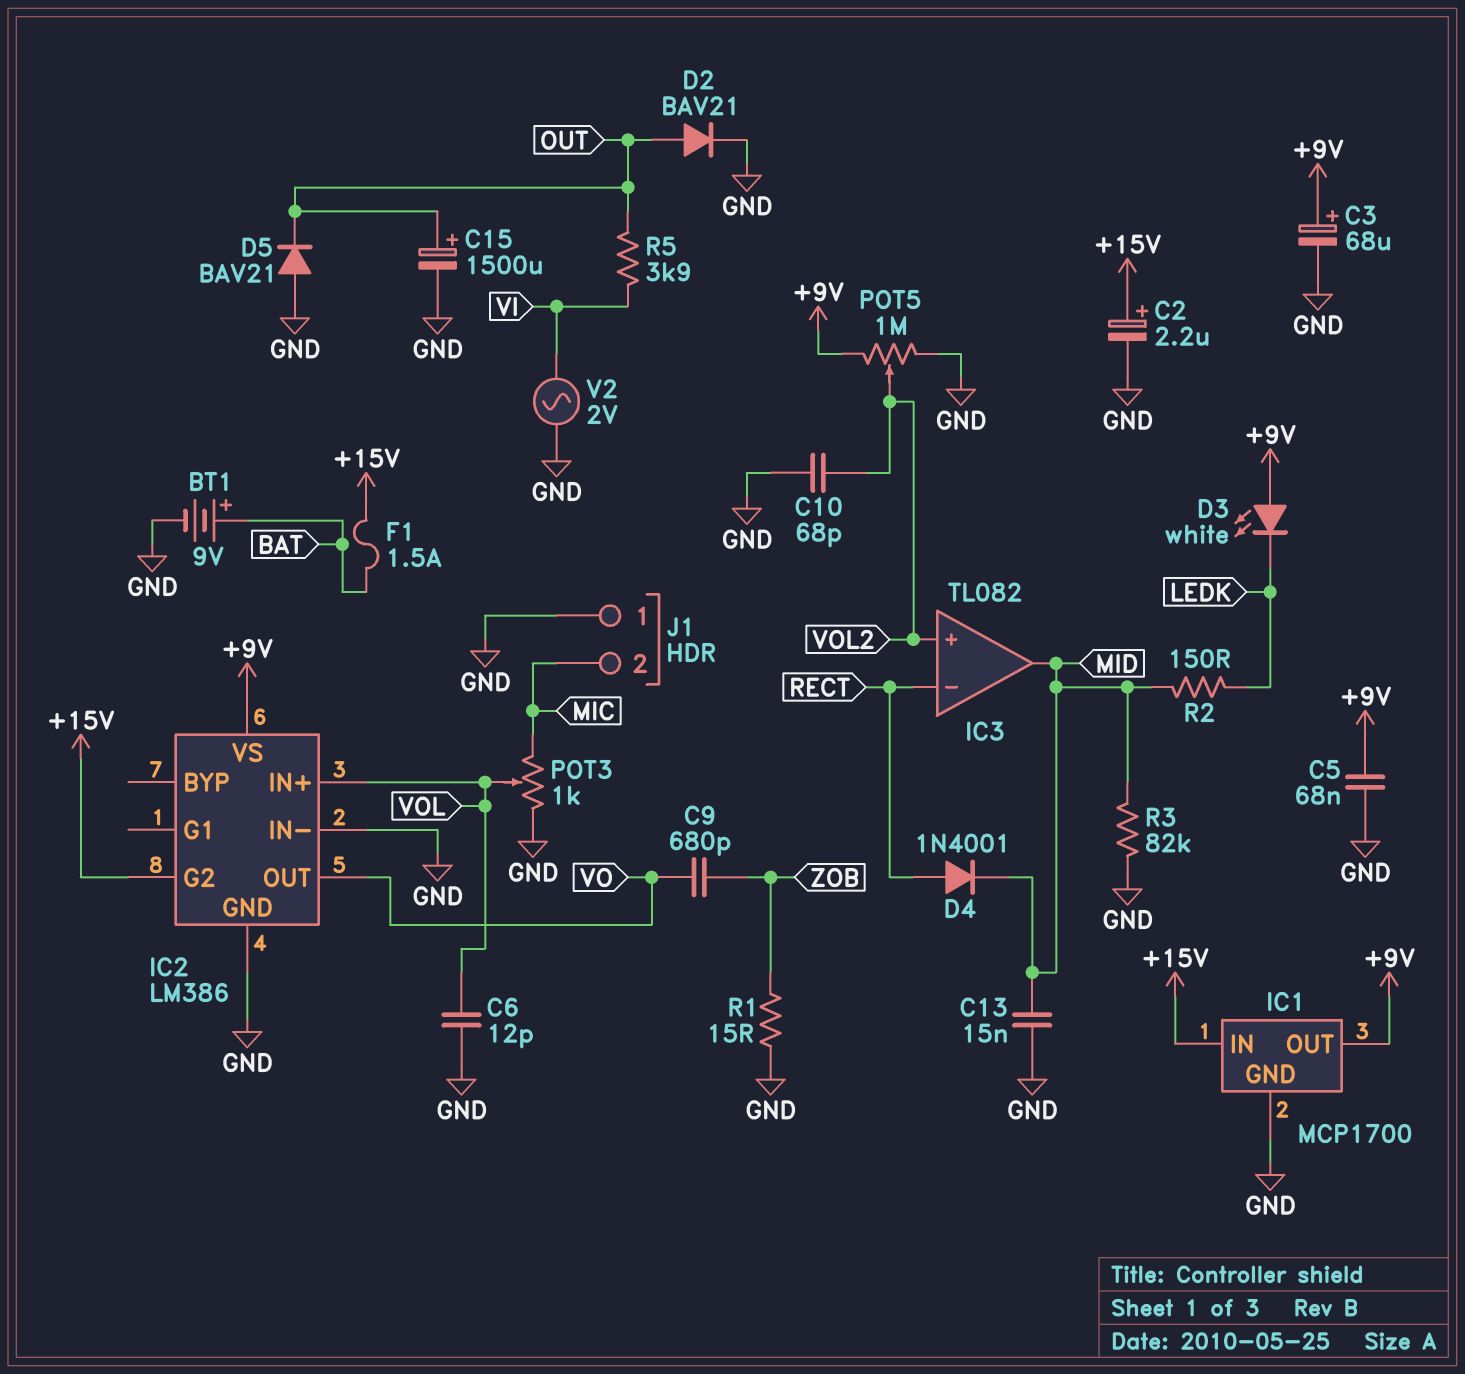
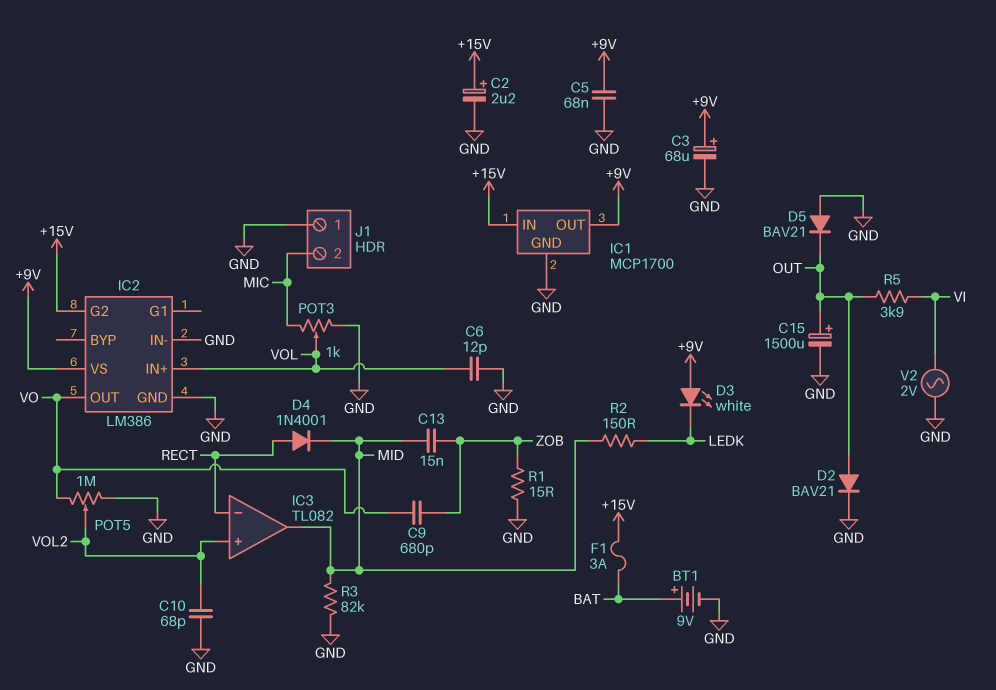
C13: 15nF (GND, MID) -> 15nF (MID, ZOB)
F1: 1.5A (+15V, BAT) -> 3A (+15V, BAT)
POT5: 1M (+9V, GND, wiper VOL2) -> 1M (GND, VO, wiper VOL2)

